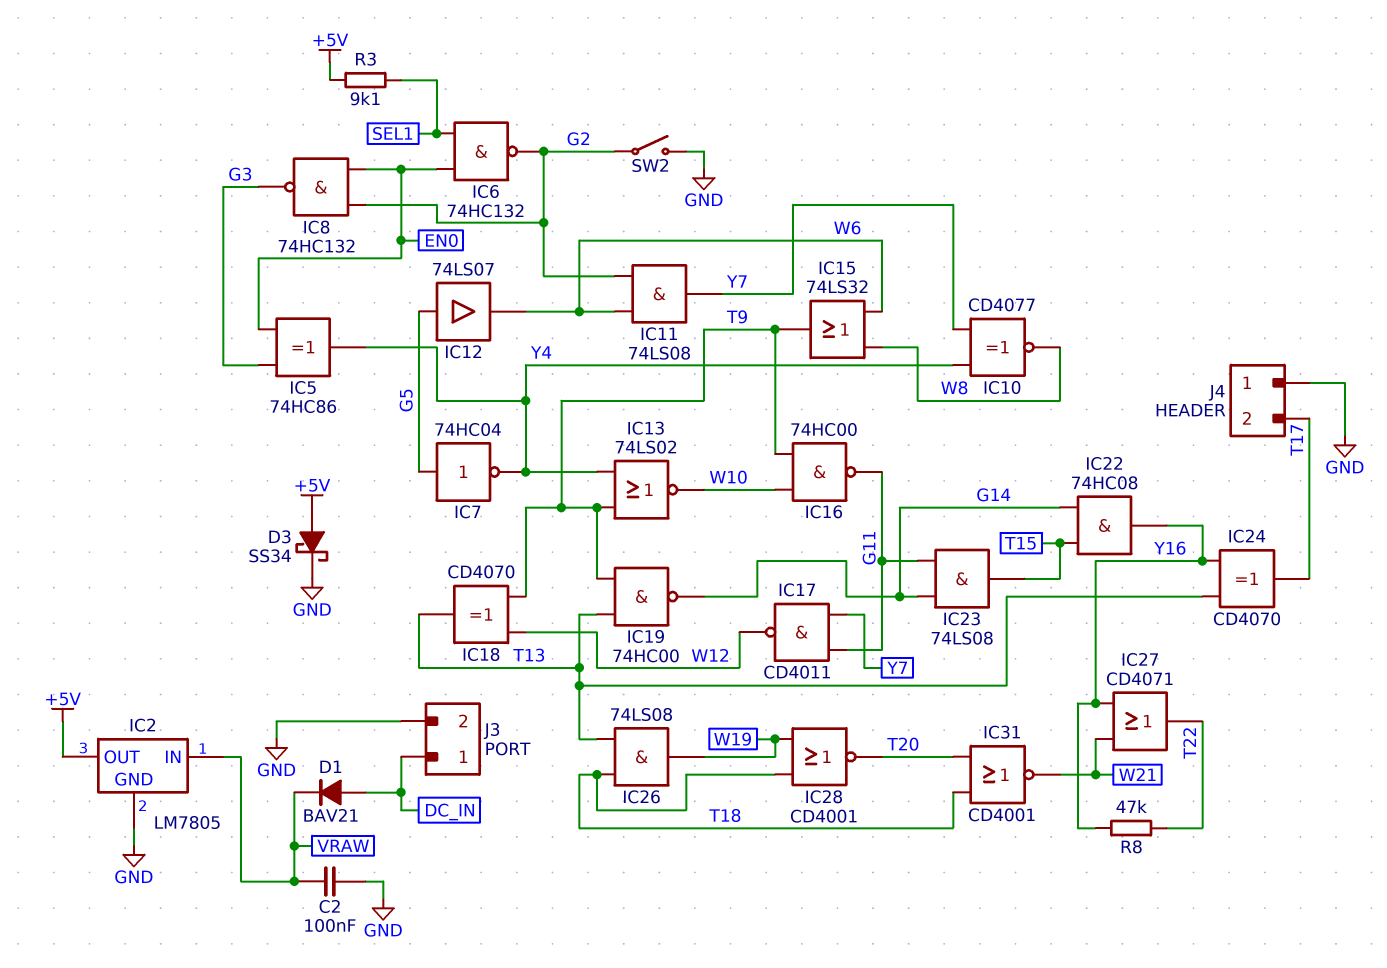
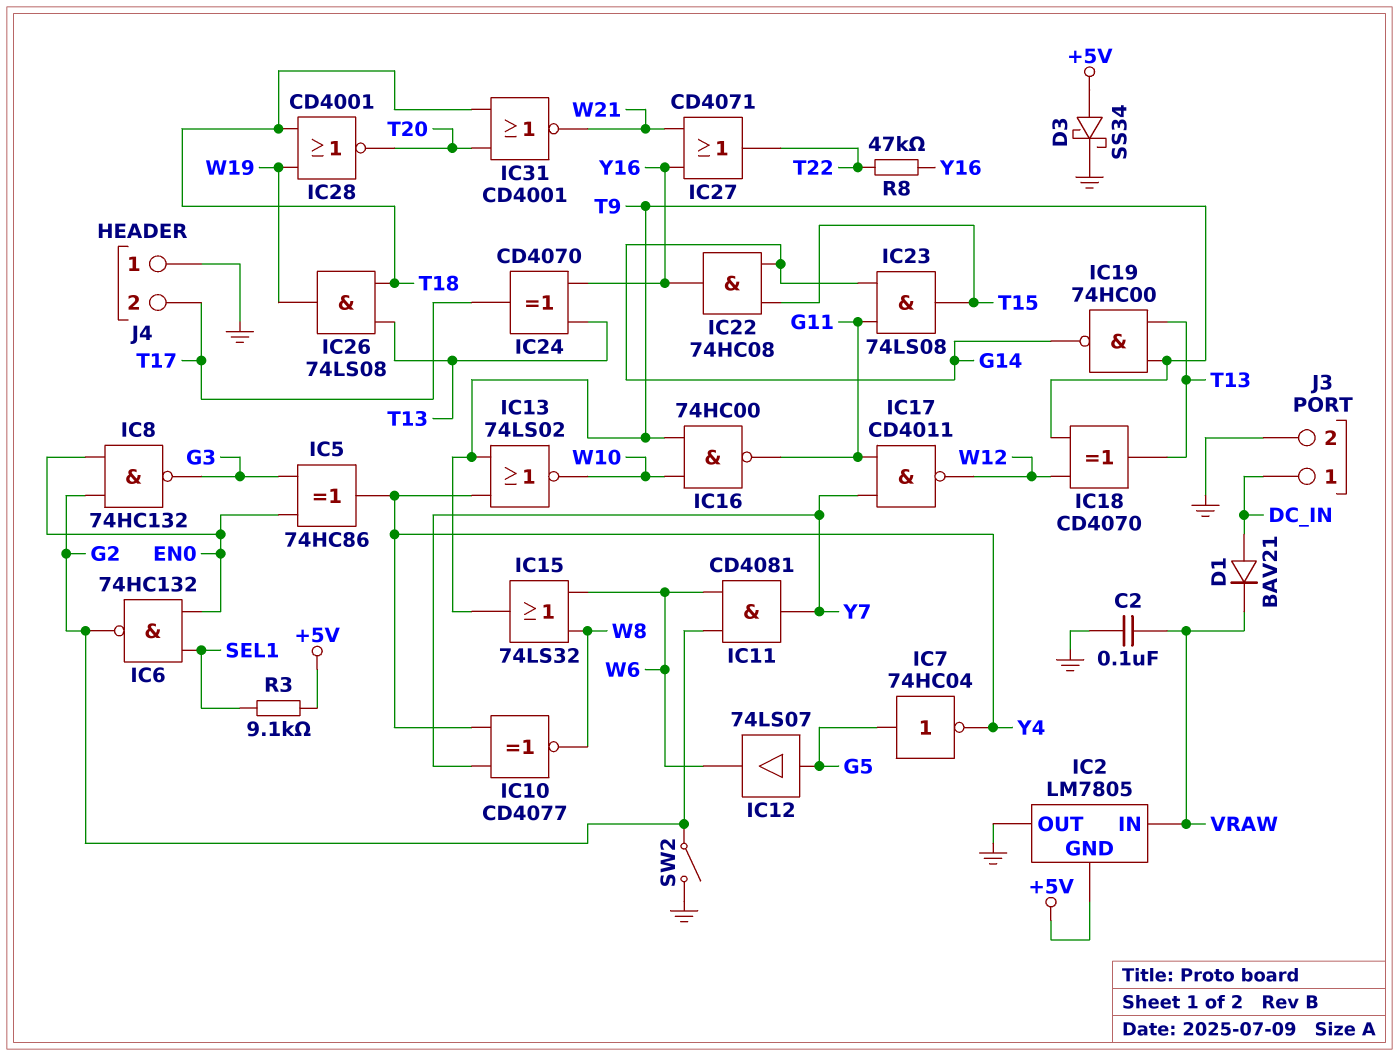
IC2 pin GND: GND -> +5V
IC2 pin OUT: +5V -> GND
IC11: AND 74LS08 (in G2, in W6, out Y7) -> AND CD4081 (in G2, in W6, out Y7)

